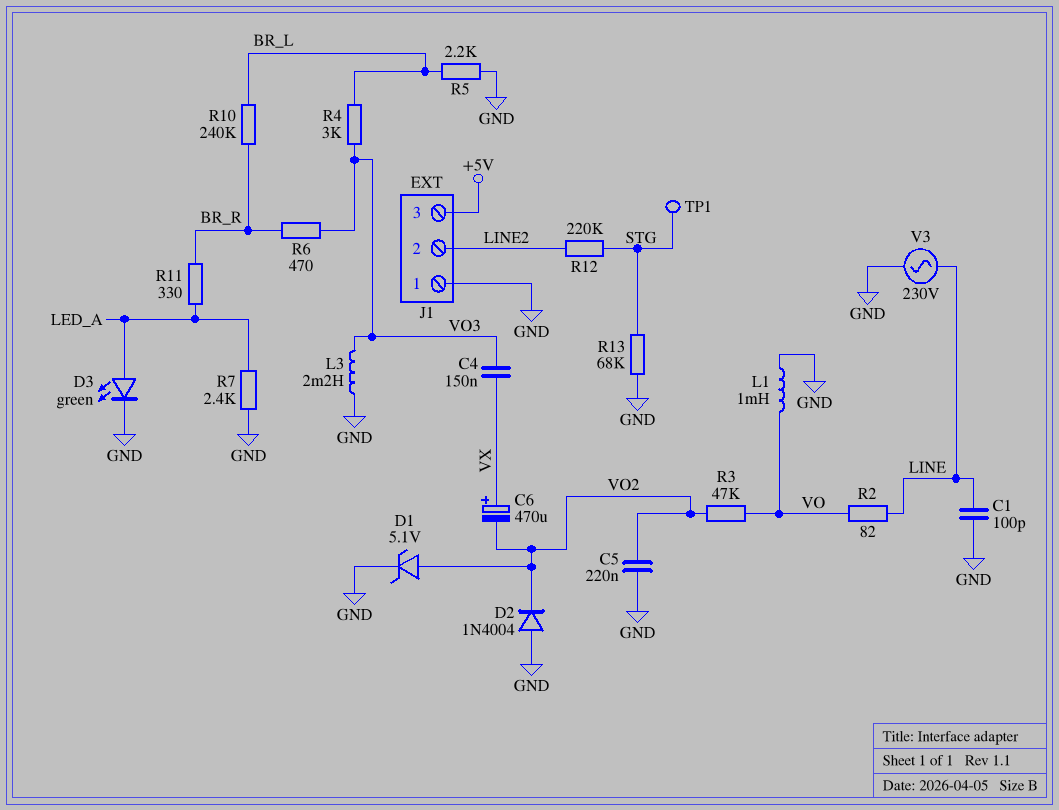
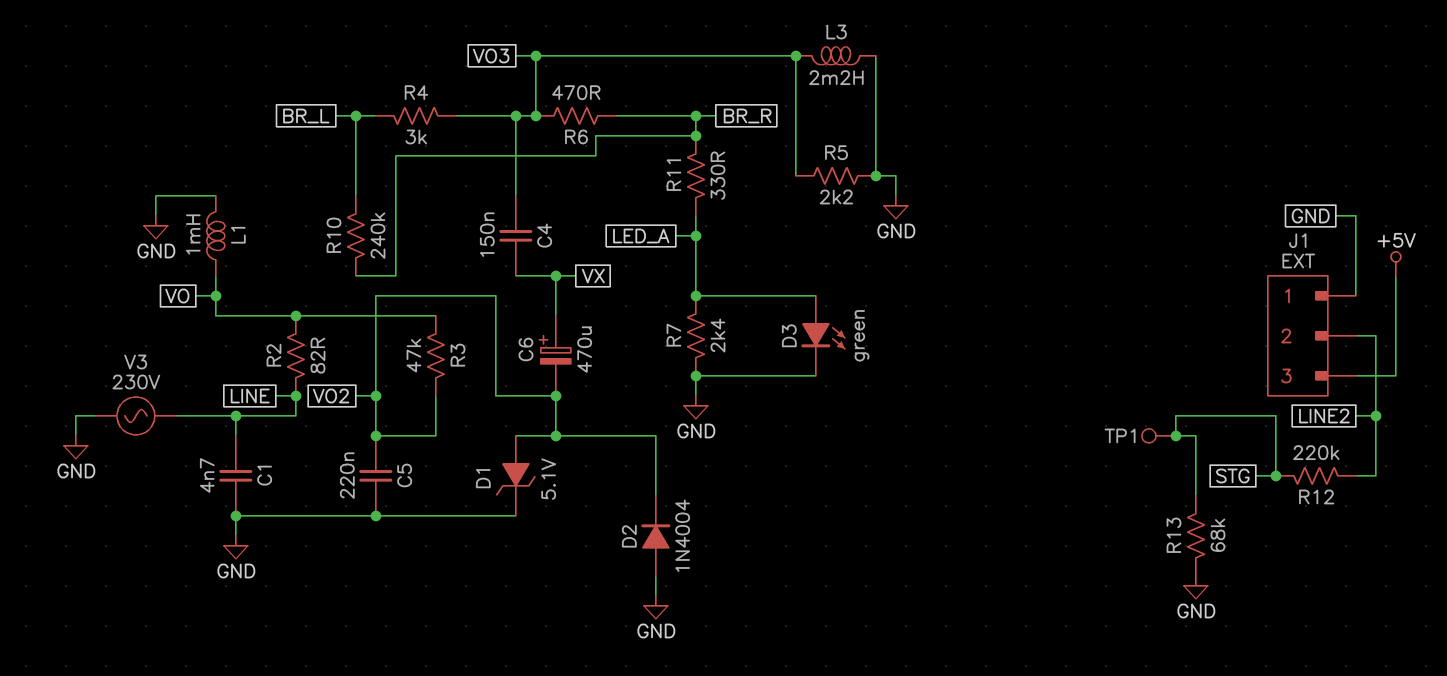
C1: 100pF (GND, LINE) -> 4.7nF (GND, LINE)
R5: 2.2k (BR_L, GND) -> 2.2k (GND, VO3)

